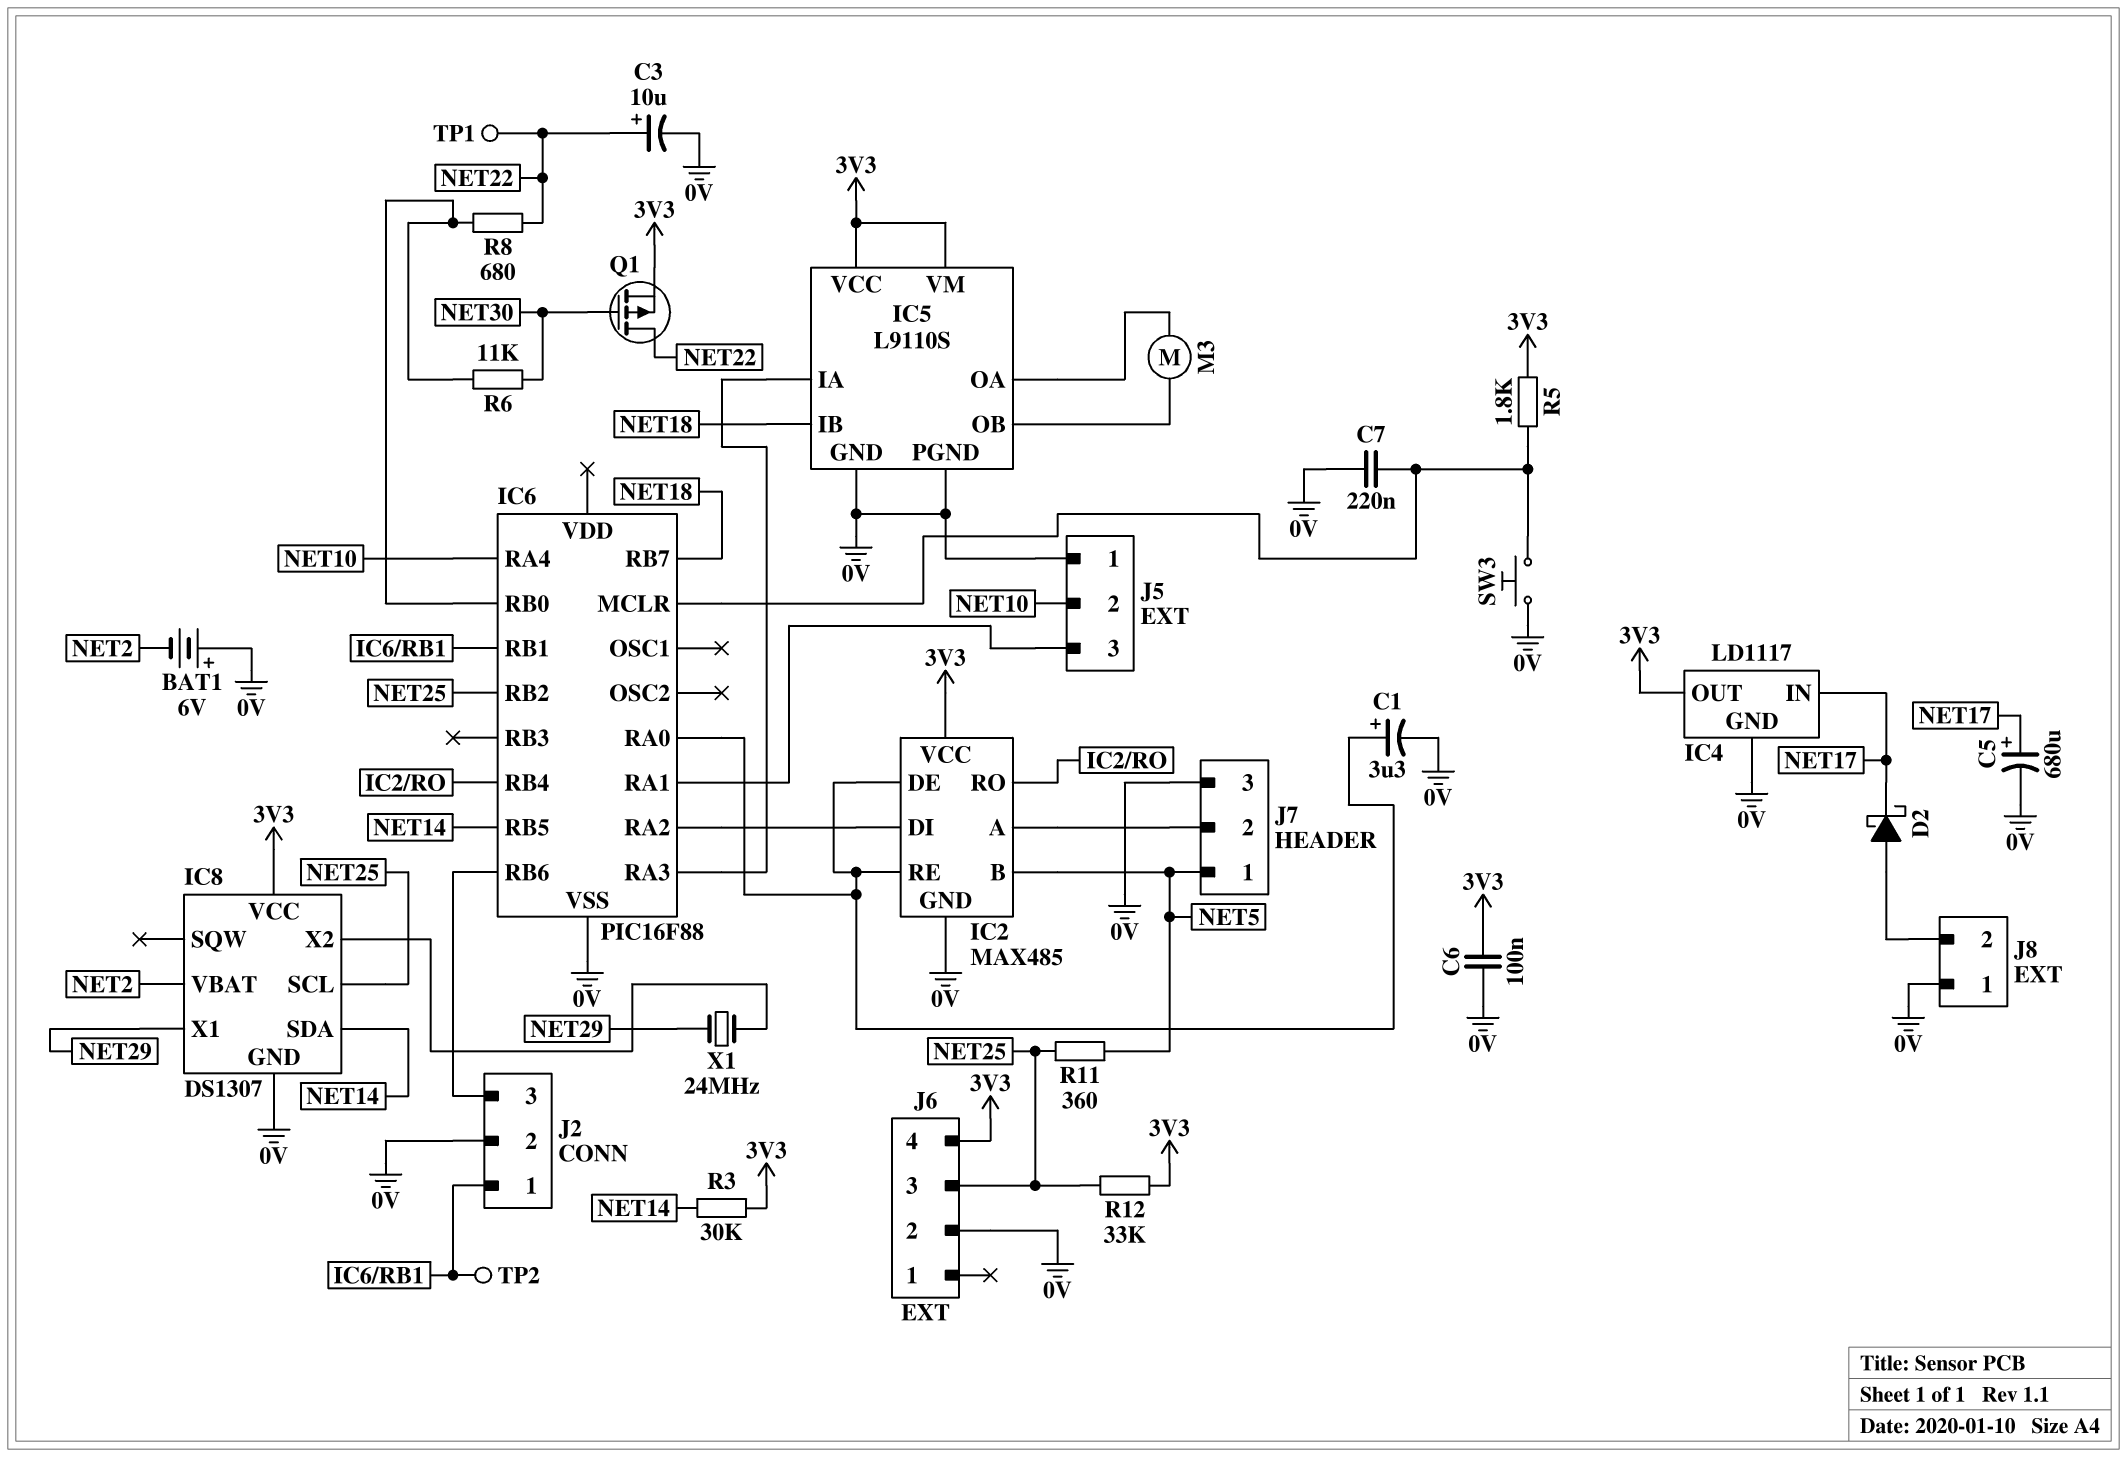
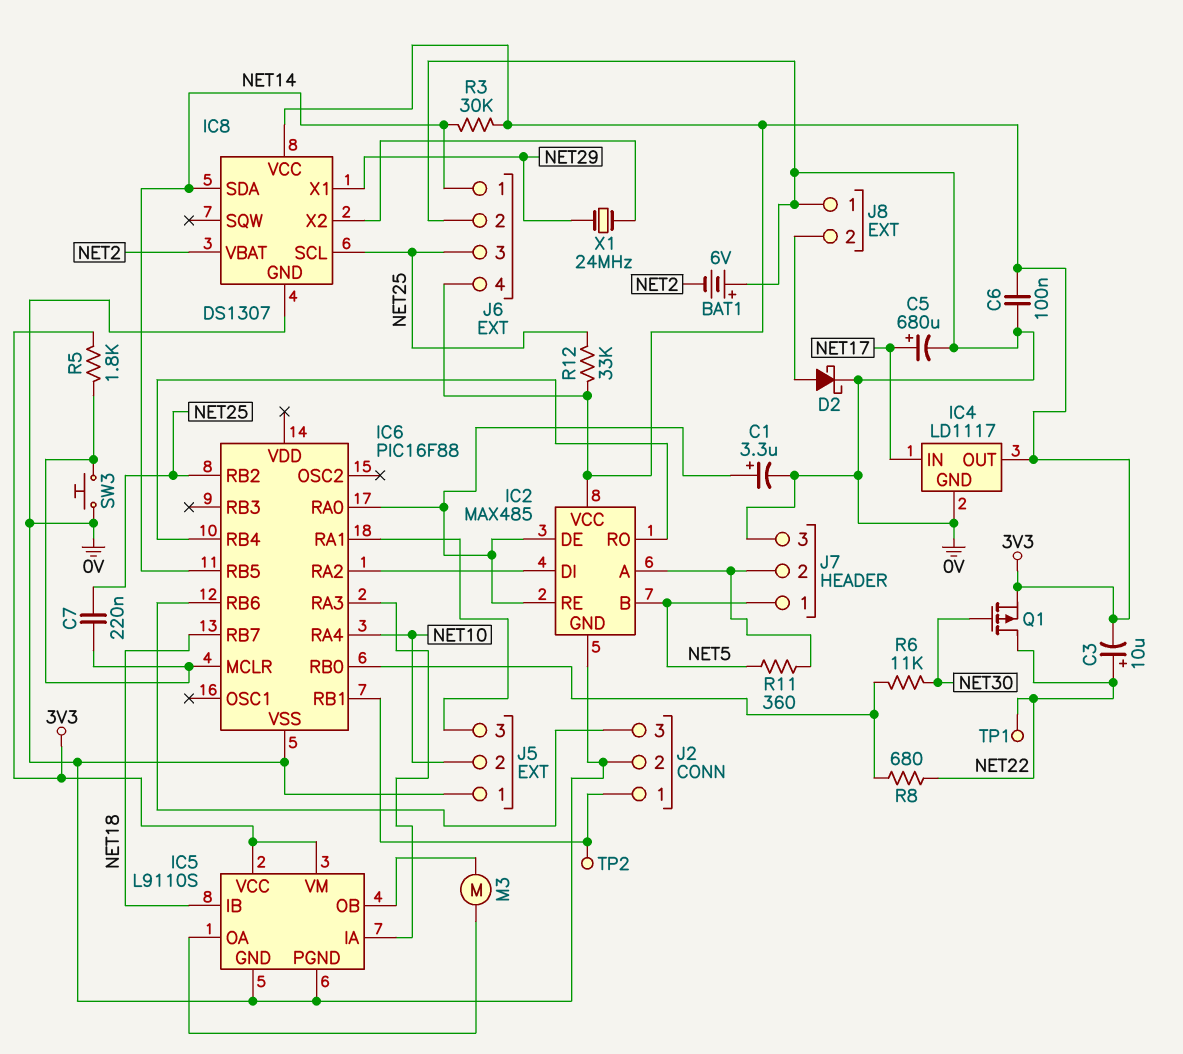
C3: 10uF (plus NET22, minus 0V) -> 10uF (plus NET22, minus 3V3)
C7: 220nF (0V, IC6/MCLR) -> 220nF (IC6/MCLR, NET25)
D2: schottky (A J8/2, K NET17) -> schottky (A J8/2, K 0V)
J6 pin 1: none -> NET14
R11: 360 (NET5, NET25) -> 360 (IC2/A, NET5)

